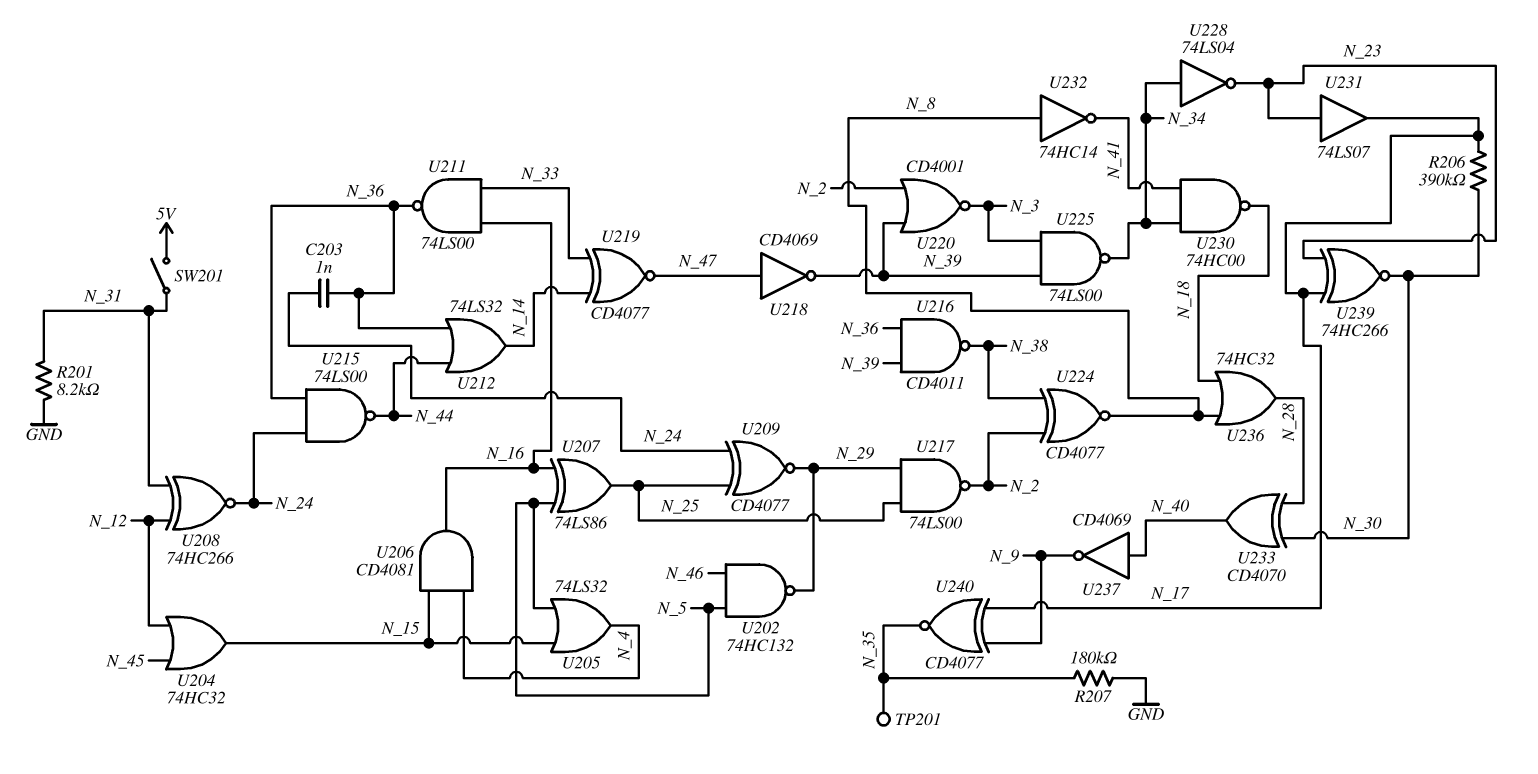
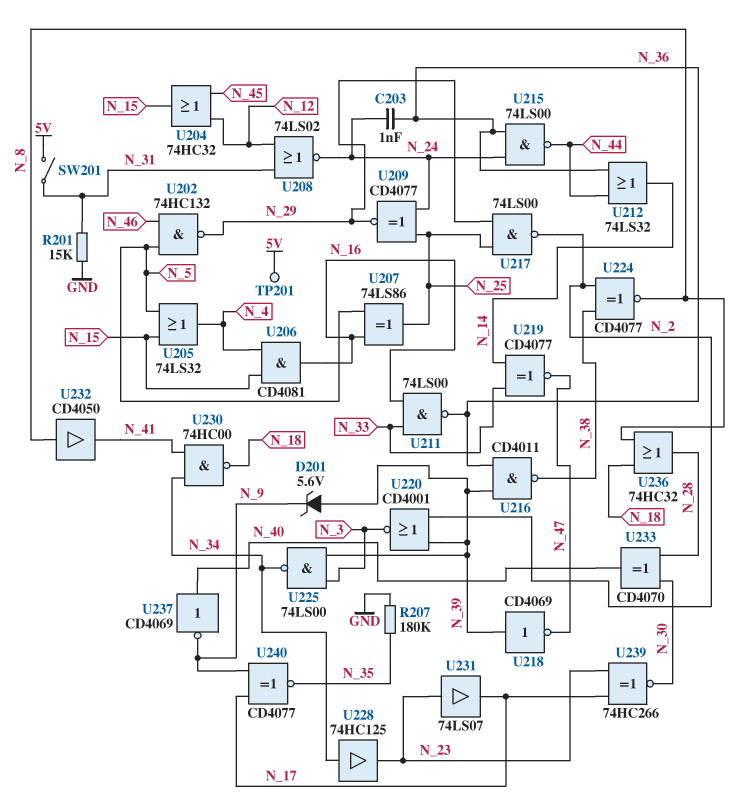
D201: none -> zener 5.6V (A N_39, K N_9)
R201: 8.2k (GND, N_31) -> 15k (GND, N_31)
R206: 390k (N_17, N_30) -> none
TP201: test point (N_35) -> test point (5V)
U208: XNOR 74HC266 (in N_12, in N_31, out N_24) -> NOR 74LS02 (in N_12, in N_31, out N_24)
U218: NOT CD4069 (in N_47, out N_39) -> NOT CD4069 (in N_39, out N_47)
U228: NOT 74LS04 (in N_34, out N_23) -> buffer 74HC125 (in N_34, out N_23)
U232: NOT 74HC14 (in N_8, out N_41) -> buffer CD4050 (in N_8, out N_41)

